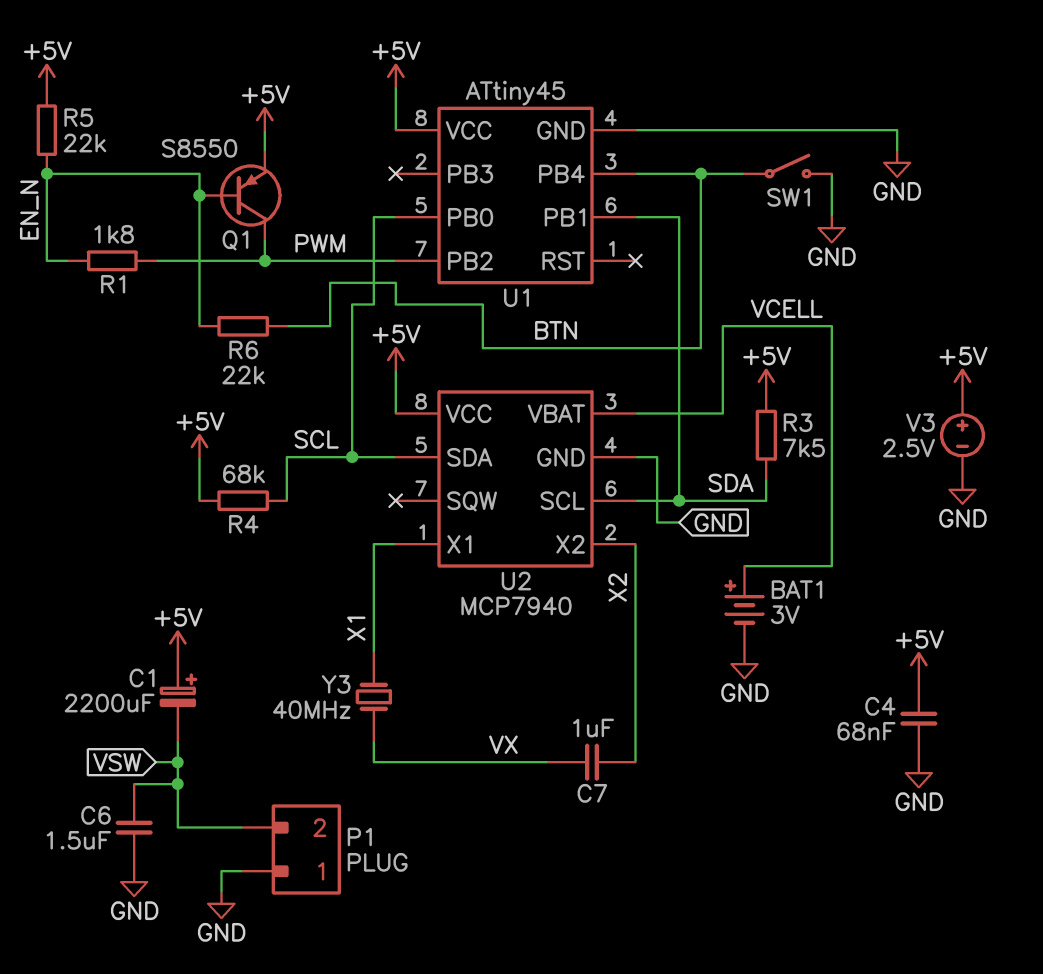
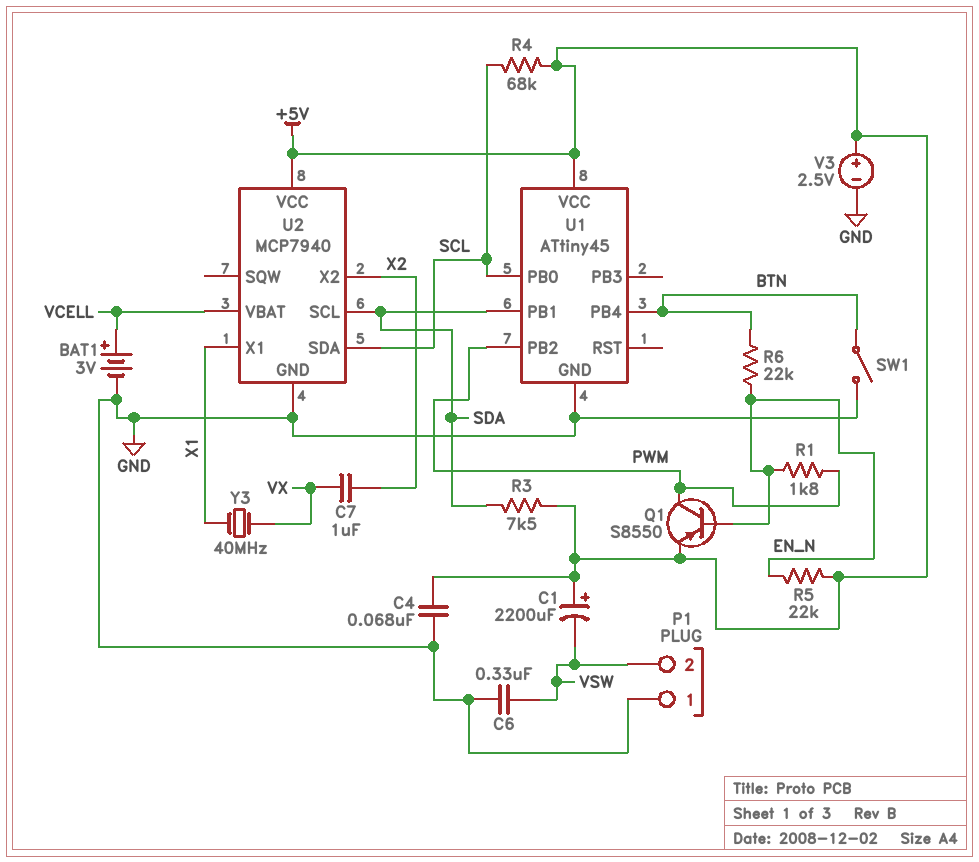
C6: 1.5uF (GND, VSW) -> 330nF (GND, VSW)

